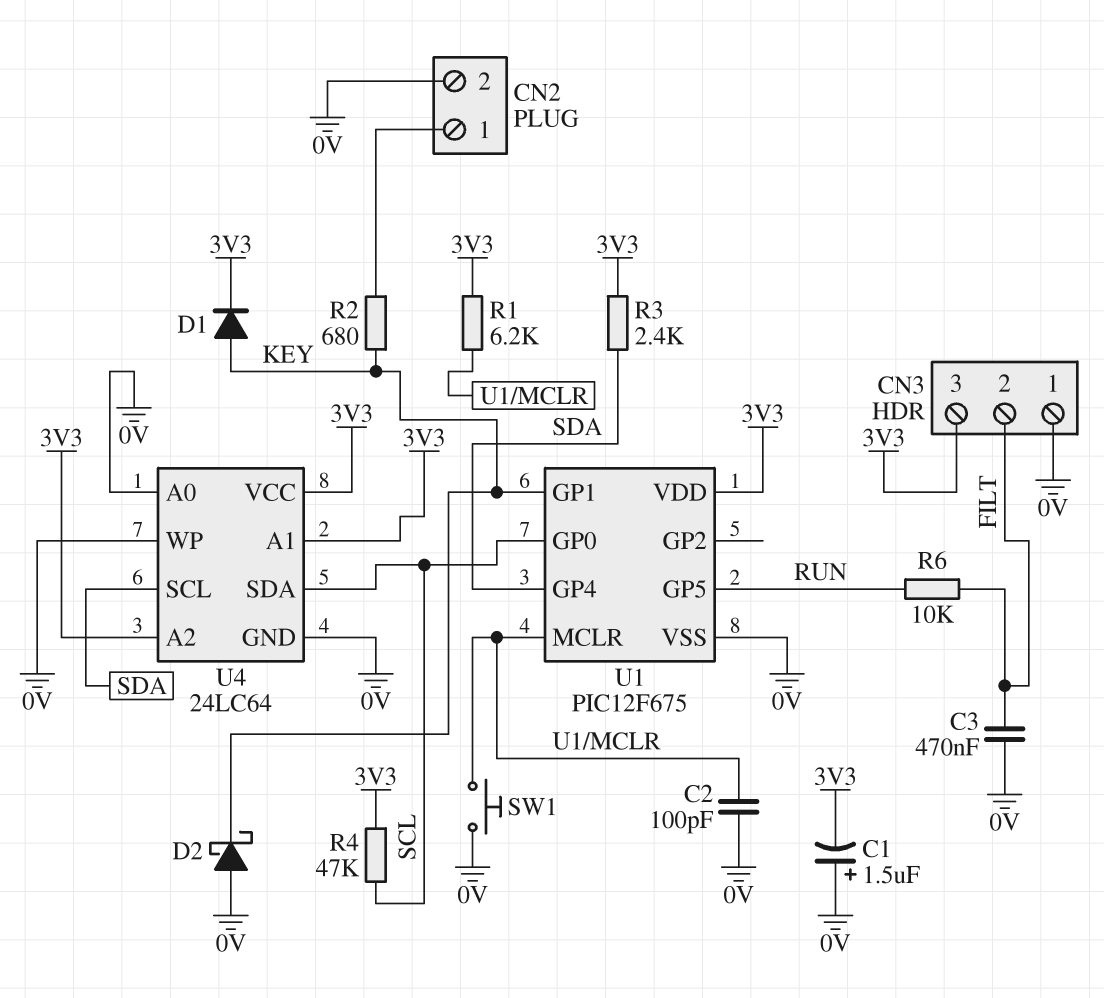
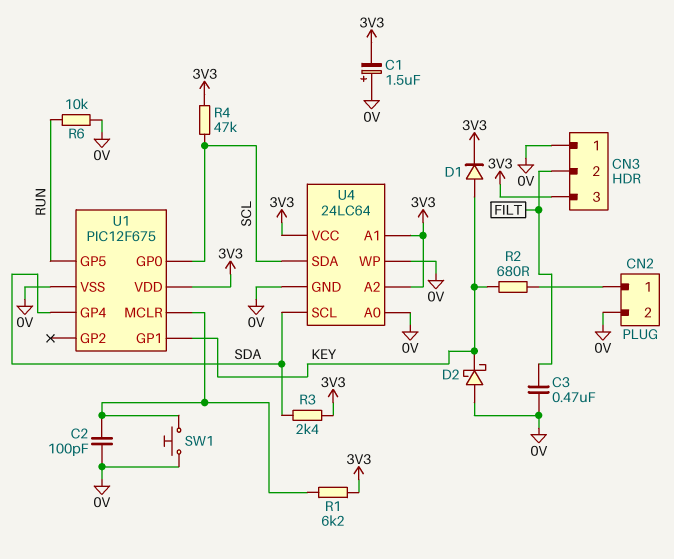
R6: 10k (FILT, RUN) -> 10k (0V, RUN)

